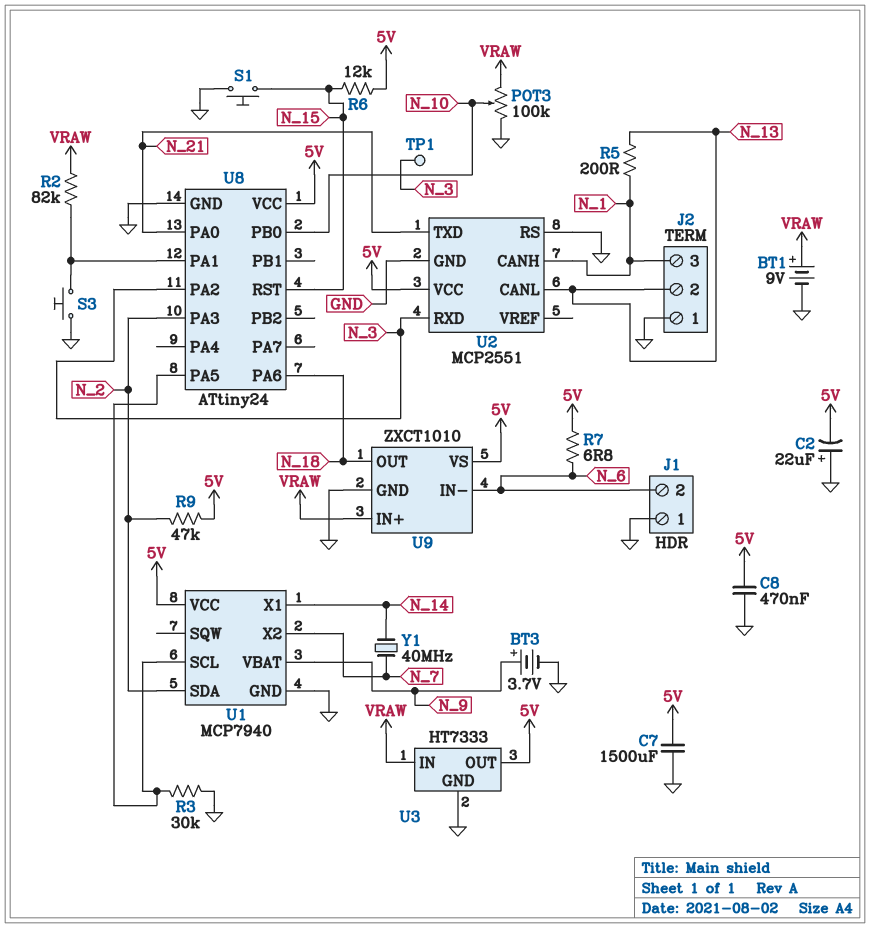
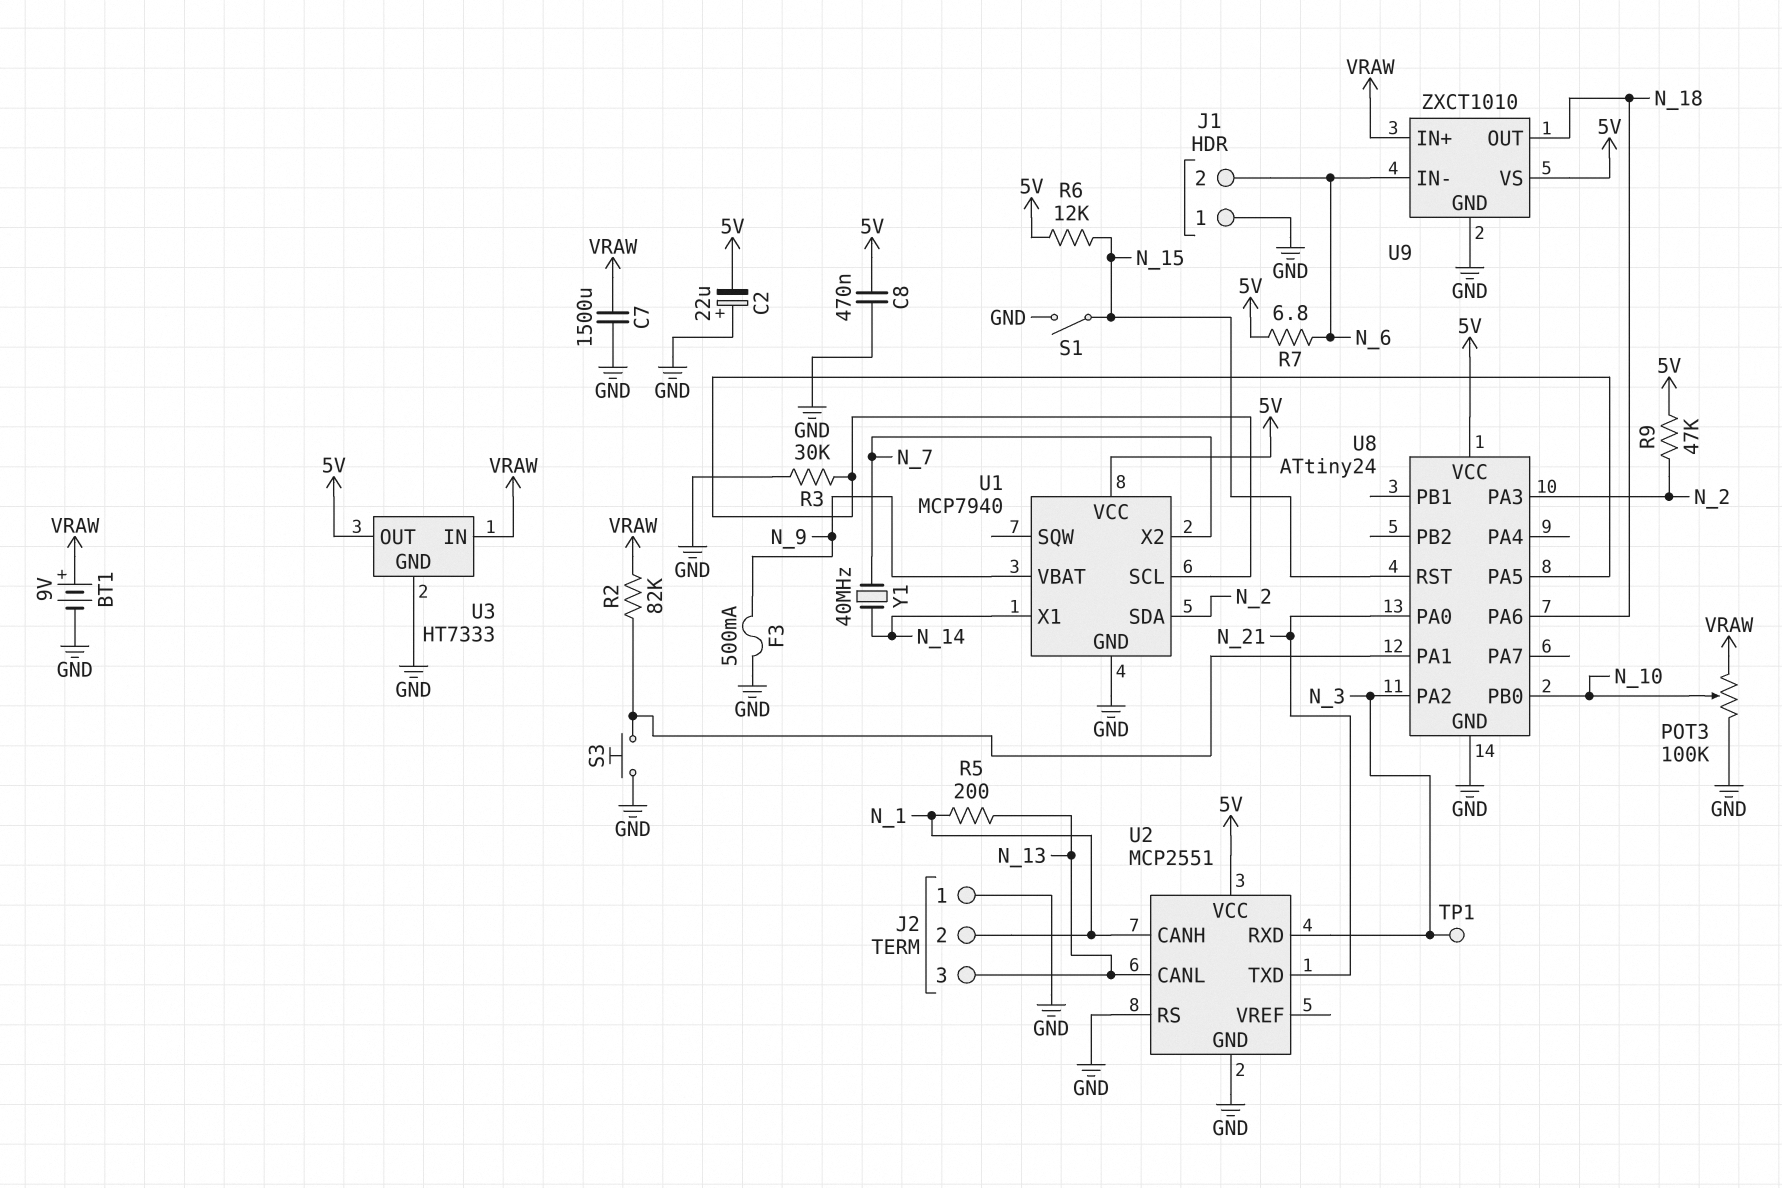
BT3: 3.7V (plus N_9, minus GND) -> none
C7: 1500uF (5V, GND) -> 1500uF (GND, VRAW)
F3: none -> 500mA (GND, N_9)
J2 pin 2: N_13 -> N_1
J2 pin 3: N_1 -> N_13
S1: button (GND, N_15) -> switch (GND, N_15)

